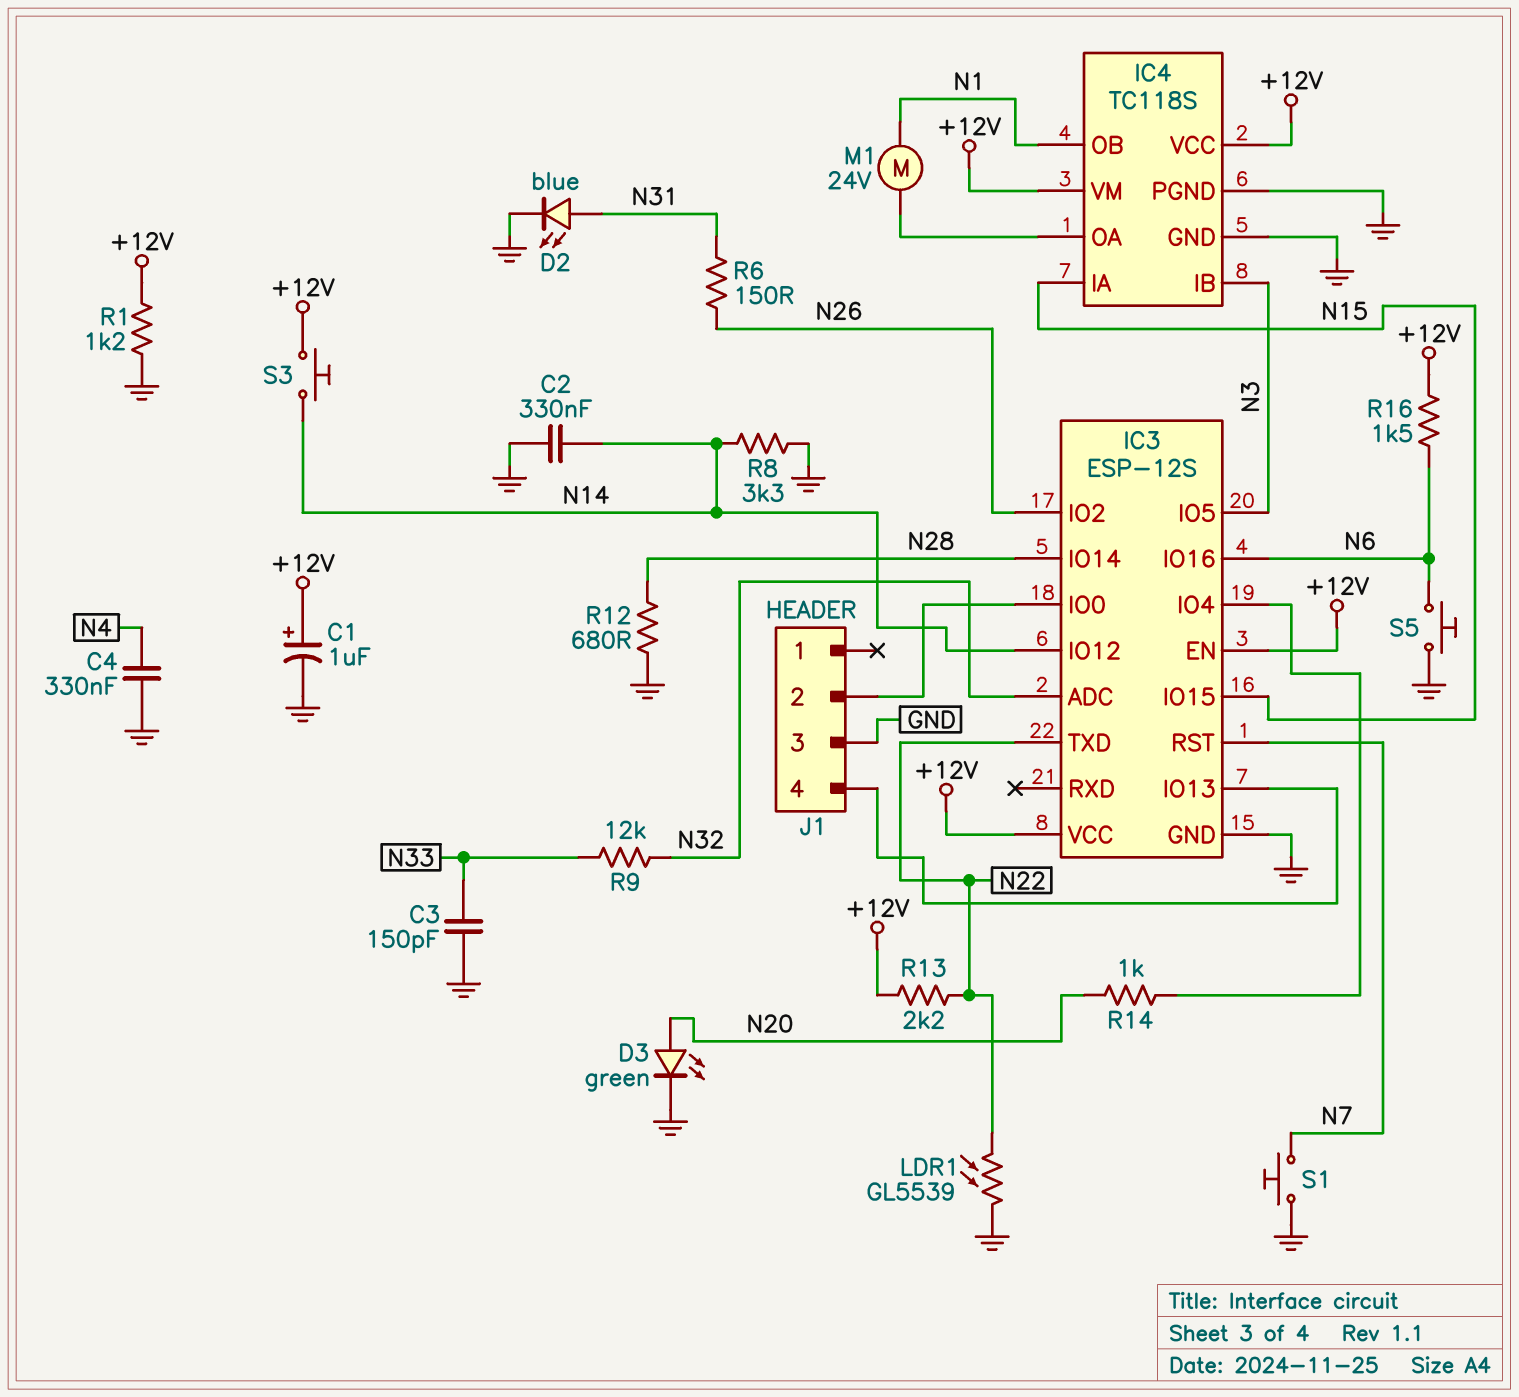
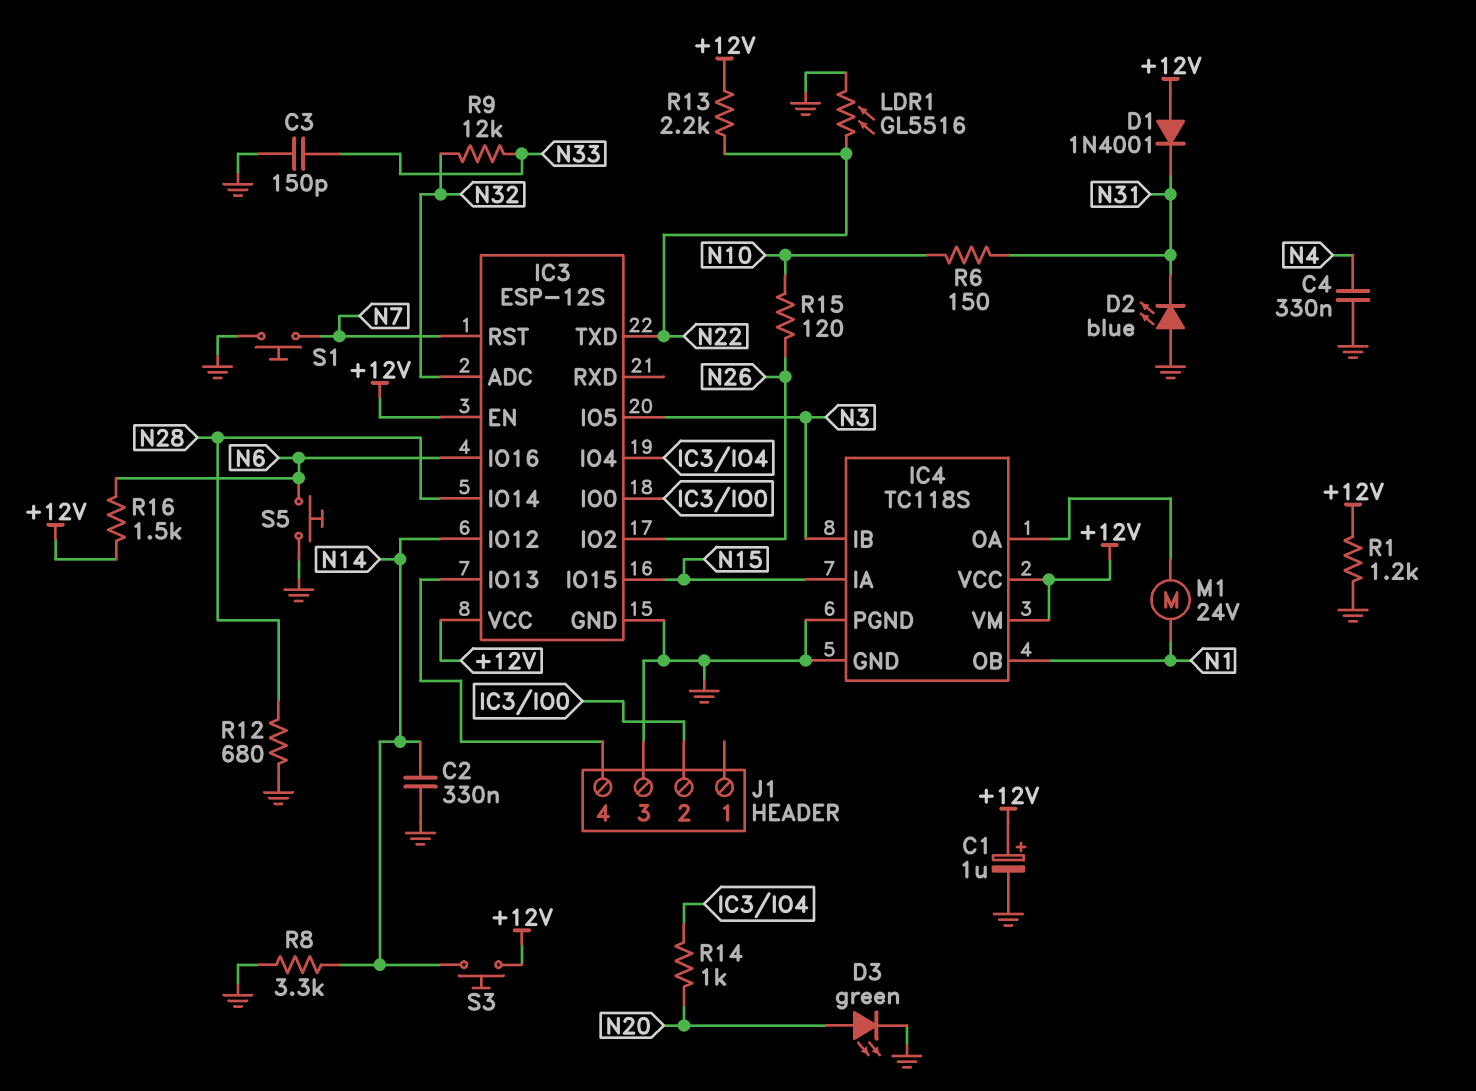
D1: none -> diode 1N4001 (A +12V, K N31)
D2: LED blue (A N31, K GND) -> LED blue (A GND, K N31)
LDR1: GL5539 (GND, N22) -> GL5516 (GND, N22)
R6: 150 (N26, N31) -> 150 (N10, N31)
R15: none -> 120 (N10, N26)

